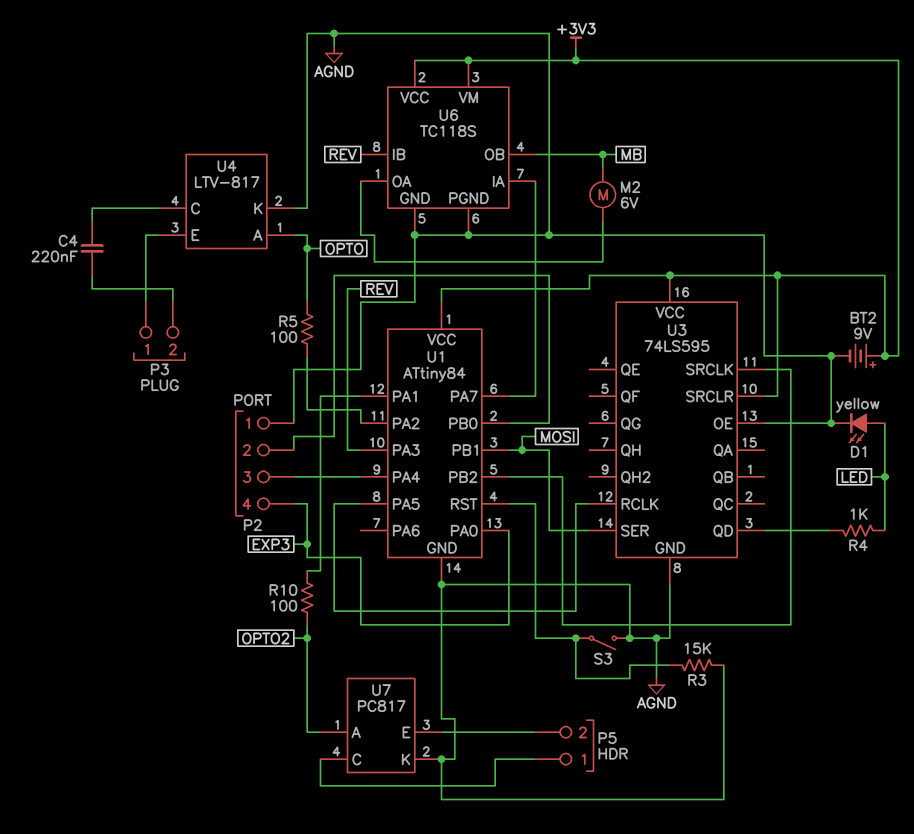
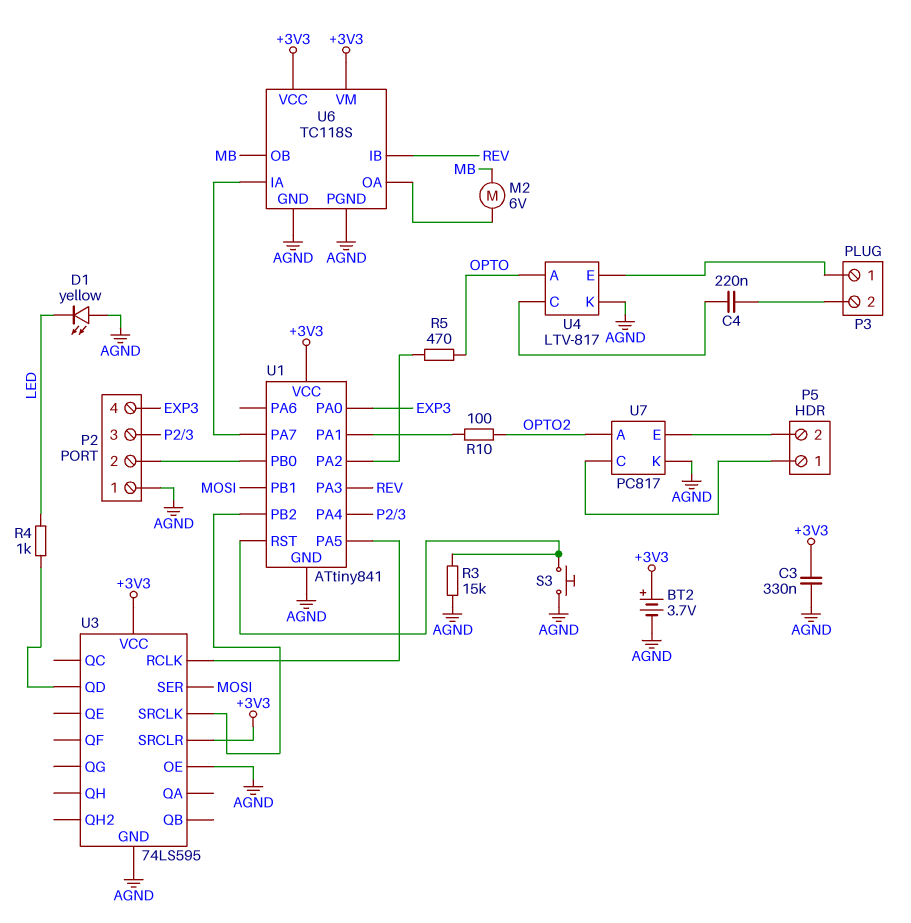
BT2: 9V (plus +3V3, minus AGND) -> 3.7V (plus +3V3, minus AGND)
C3: none -> 330nF (+3V3, AGND)
D1: LED yellow (A LED, K AGND) -> LED yellow (A AGND, K LED)
R5: 100 (OPTO, U1/PA2) -> 470 (OPTO, U1/PA2)
S3: switch (AGND, U1/RST) -> button (AGND, U1/RST)
U1: ATtiny84 -> ATtiny841

